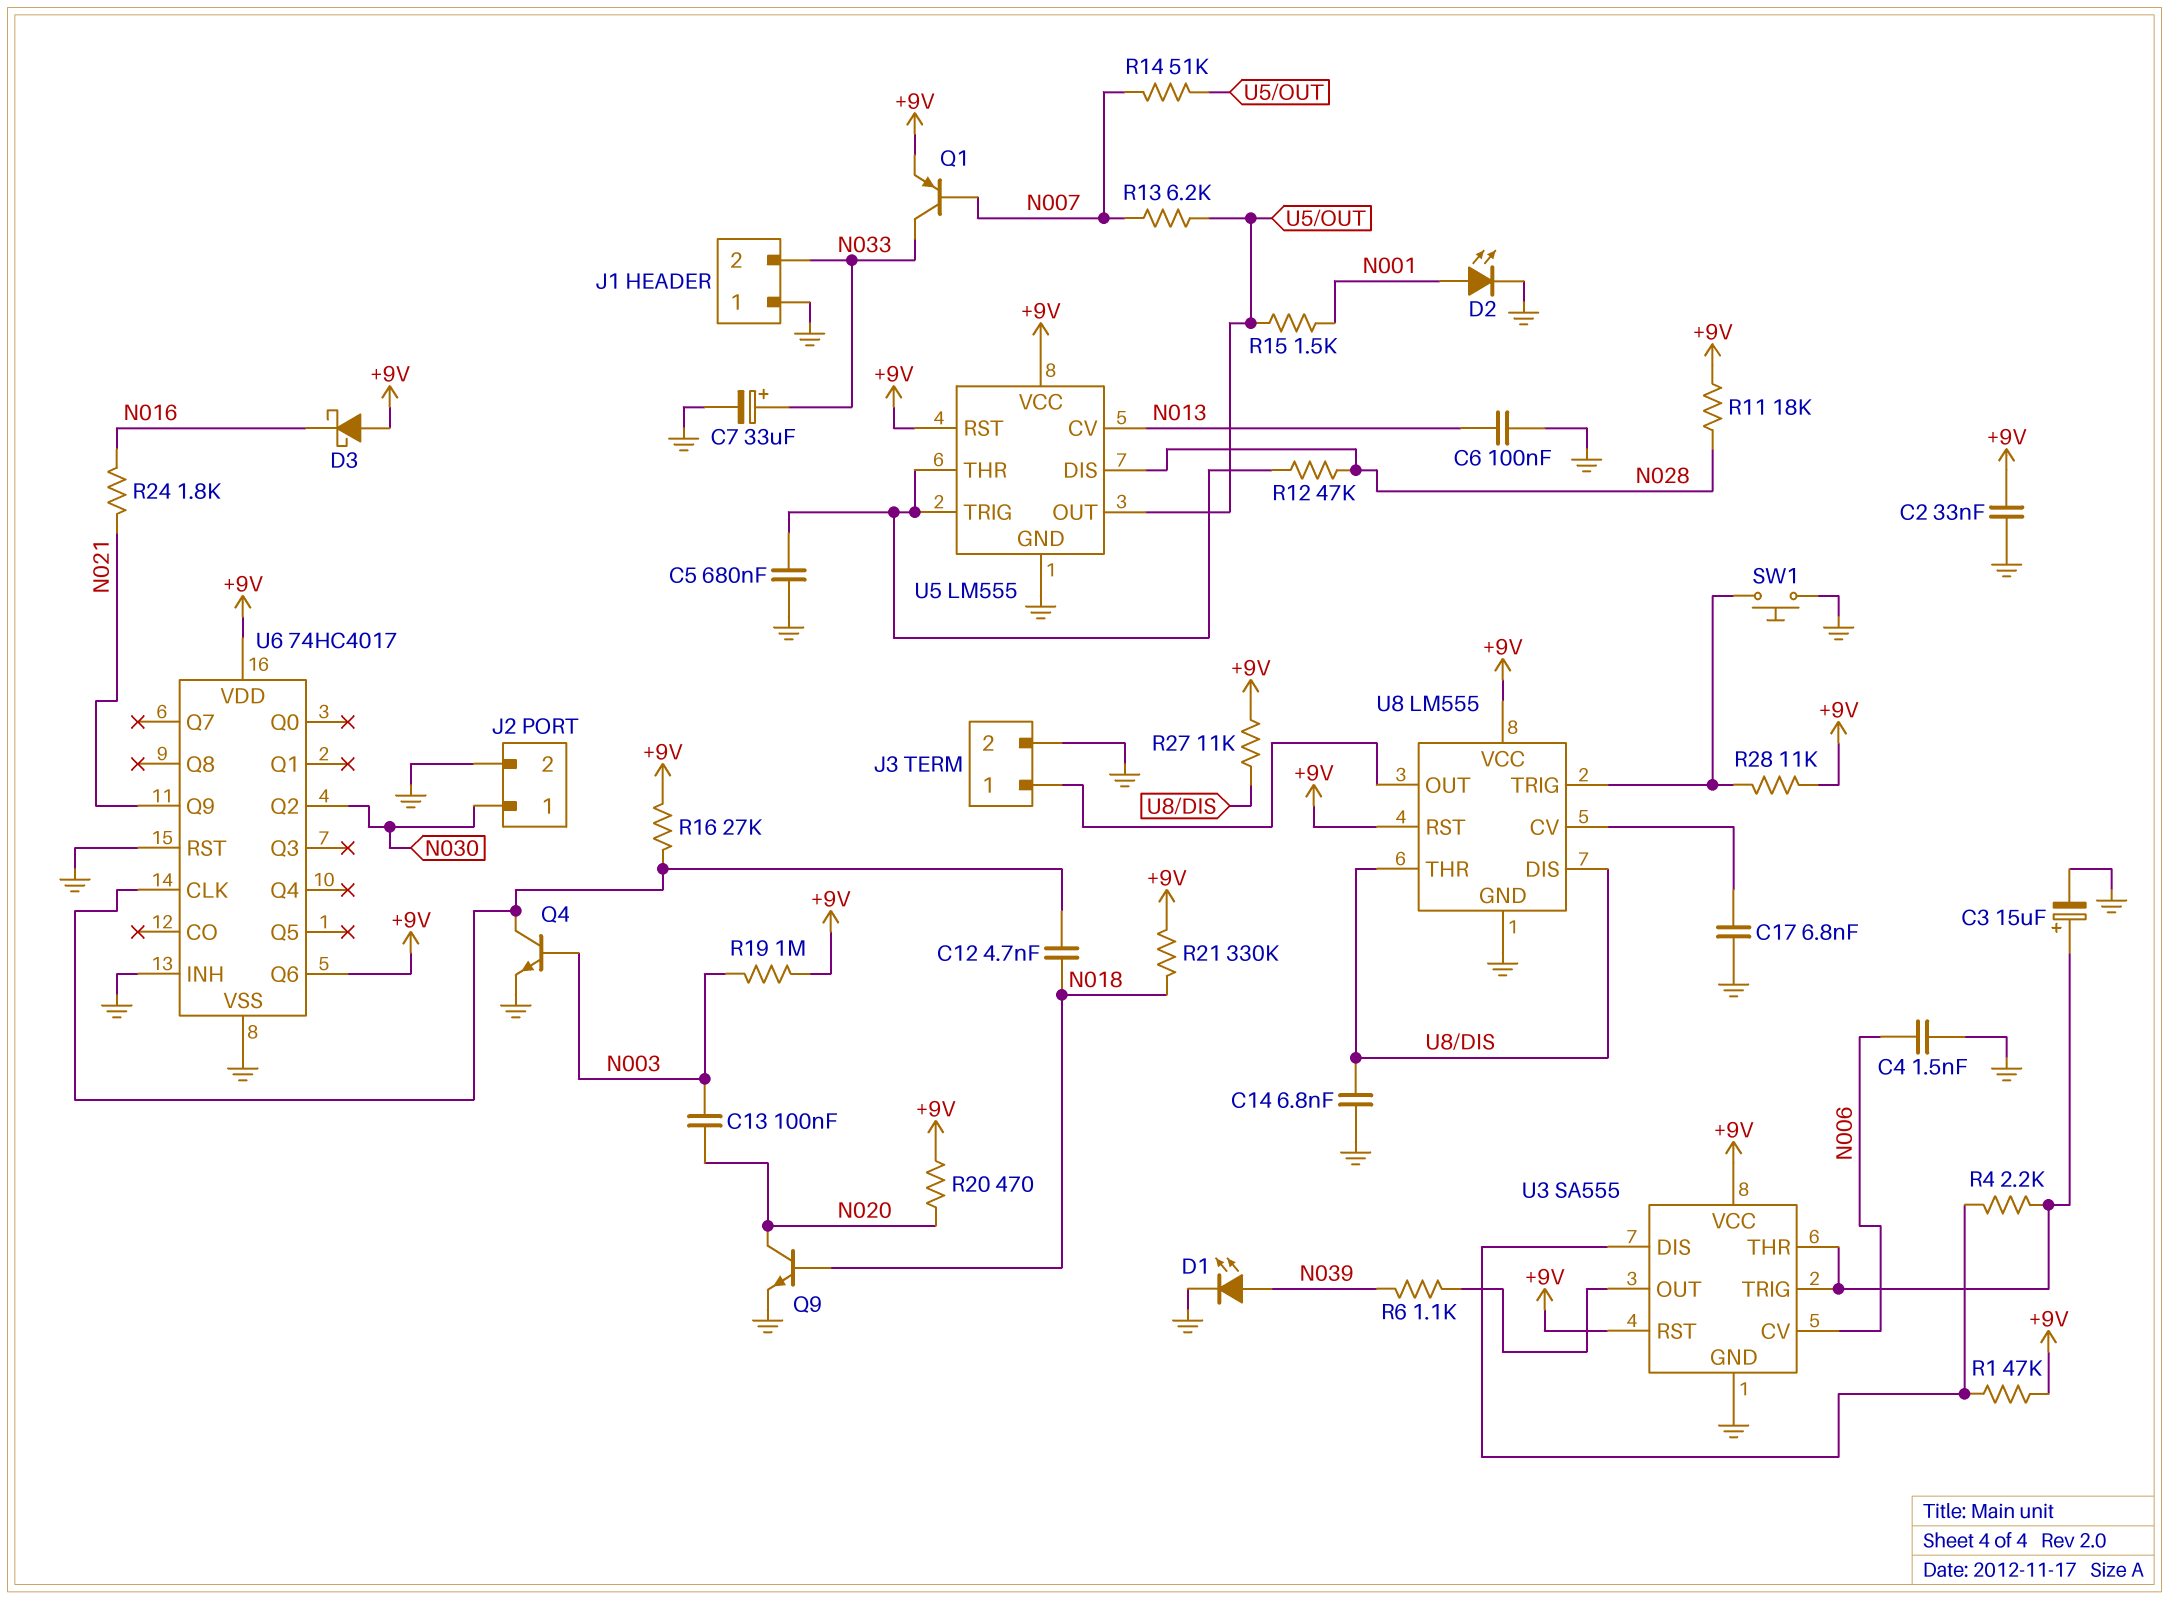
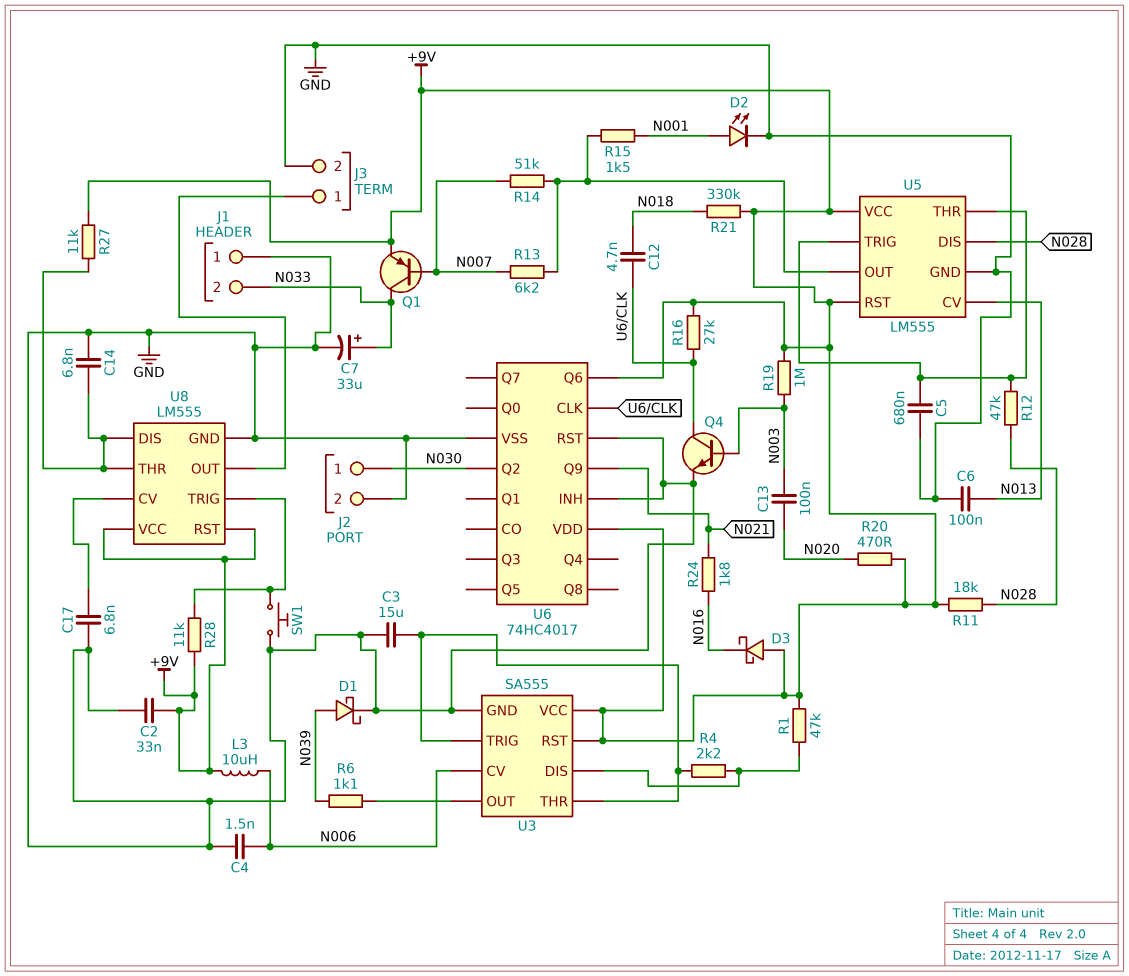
C3: 15uF (plus U3/THR, minus GND) -> 15uF (GND, U3/THR)
D1: LED (A N039, K GND) -> schottky (A N039, K GND)
L3: none -> 10uH (+9V, N006)
Q9: NPN (B N018, C N020, E GND) -> none

